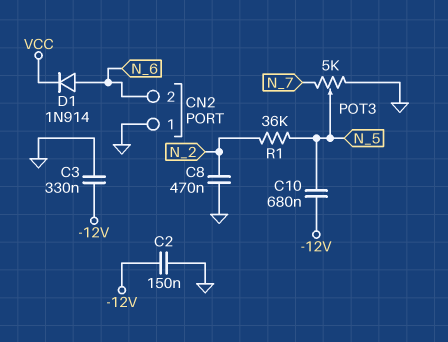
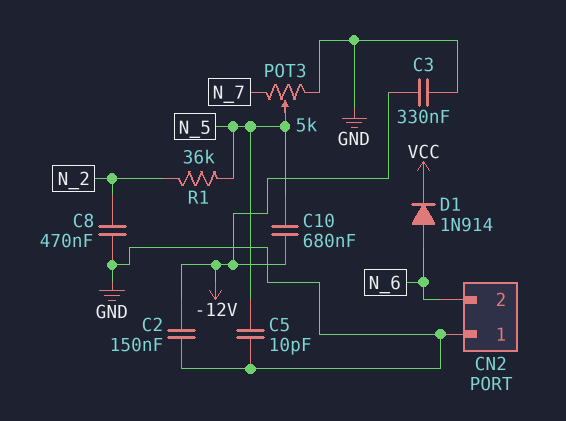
C5: none -> 10pF (GND, N_5)

